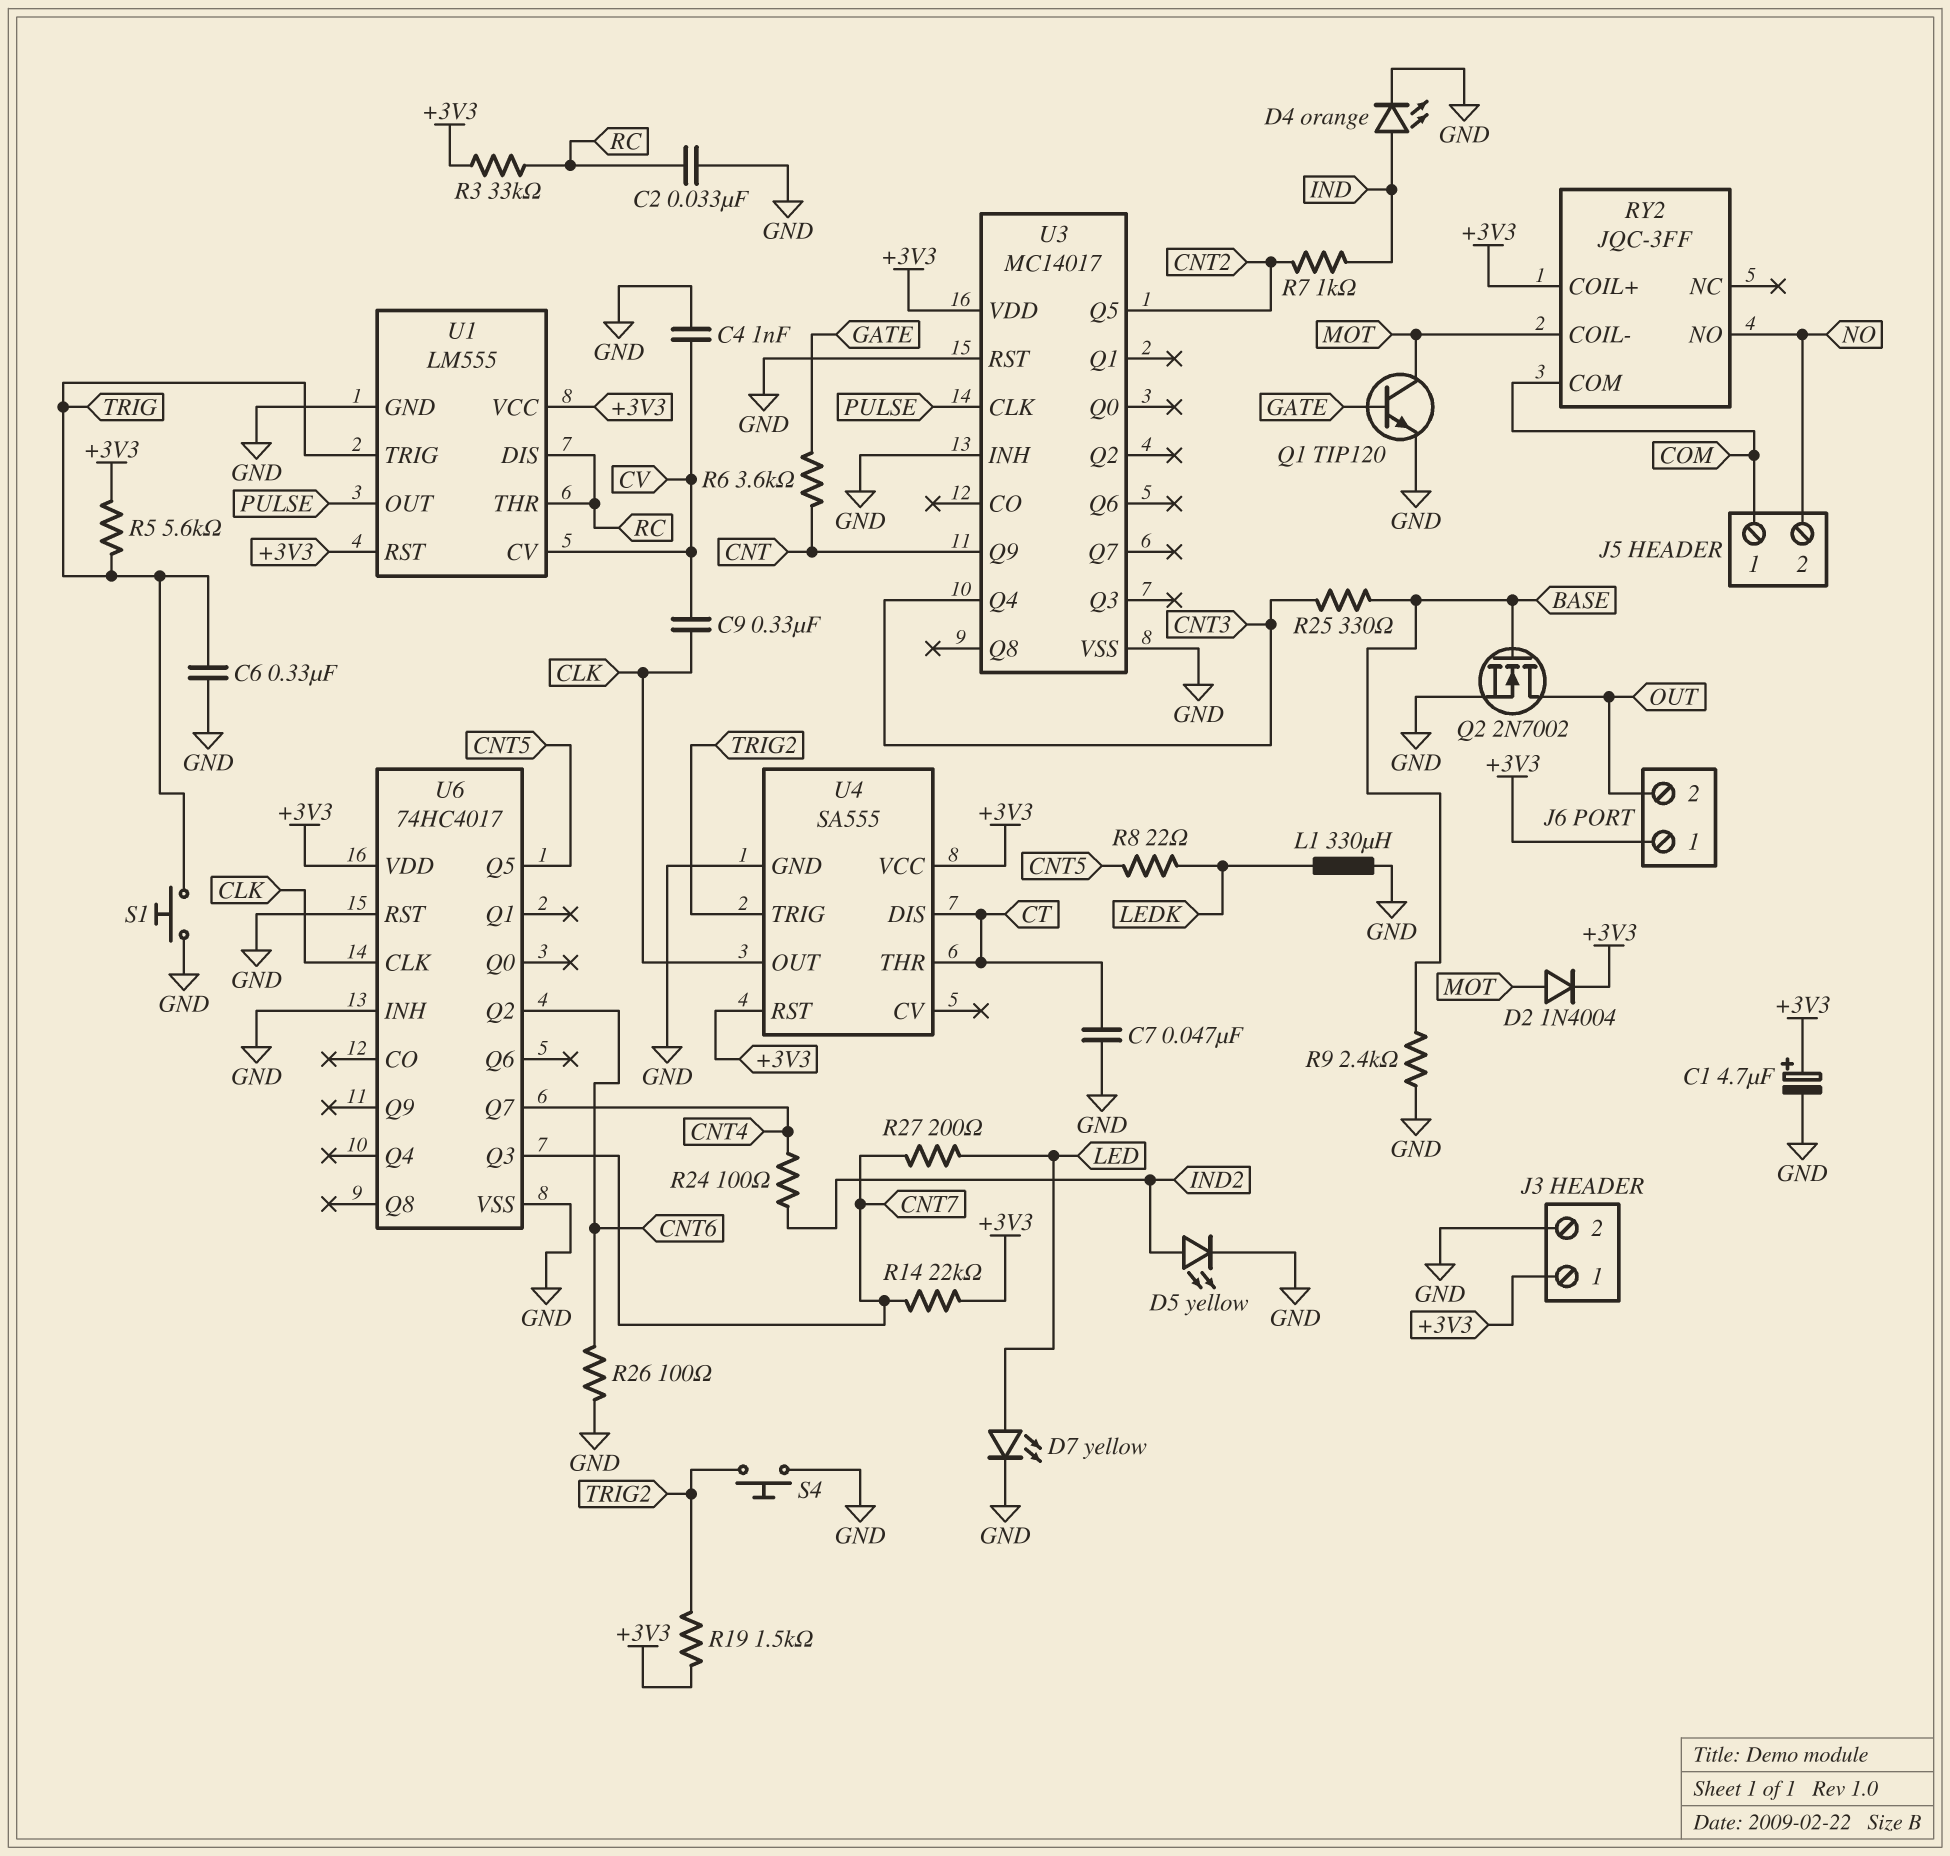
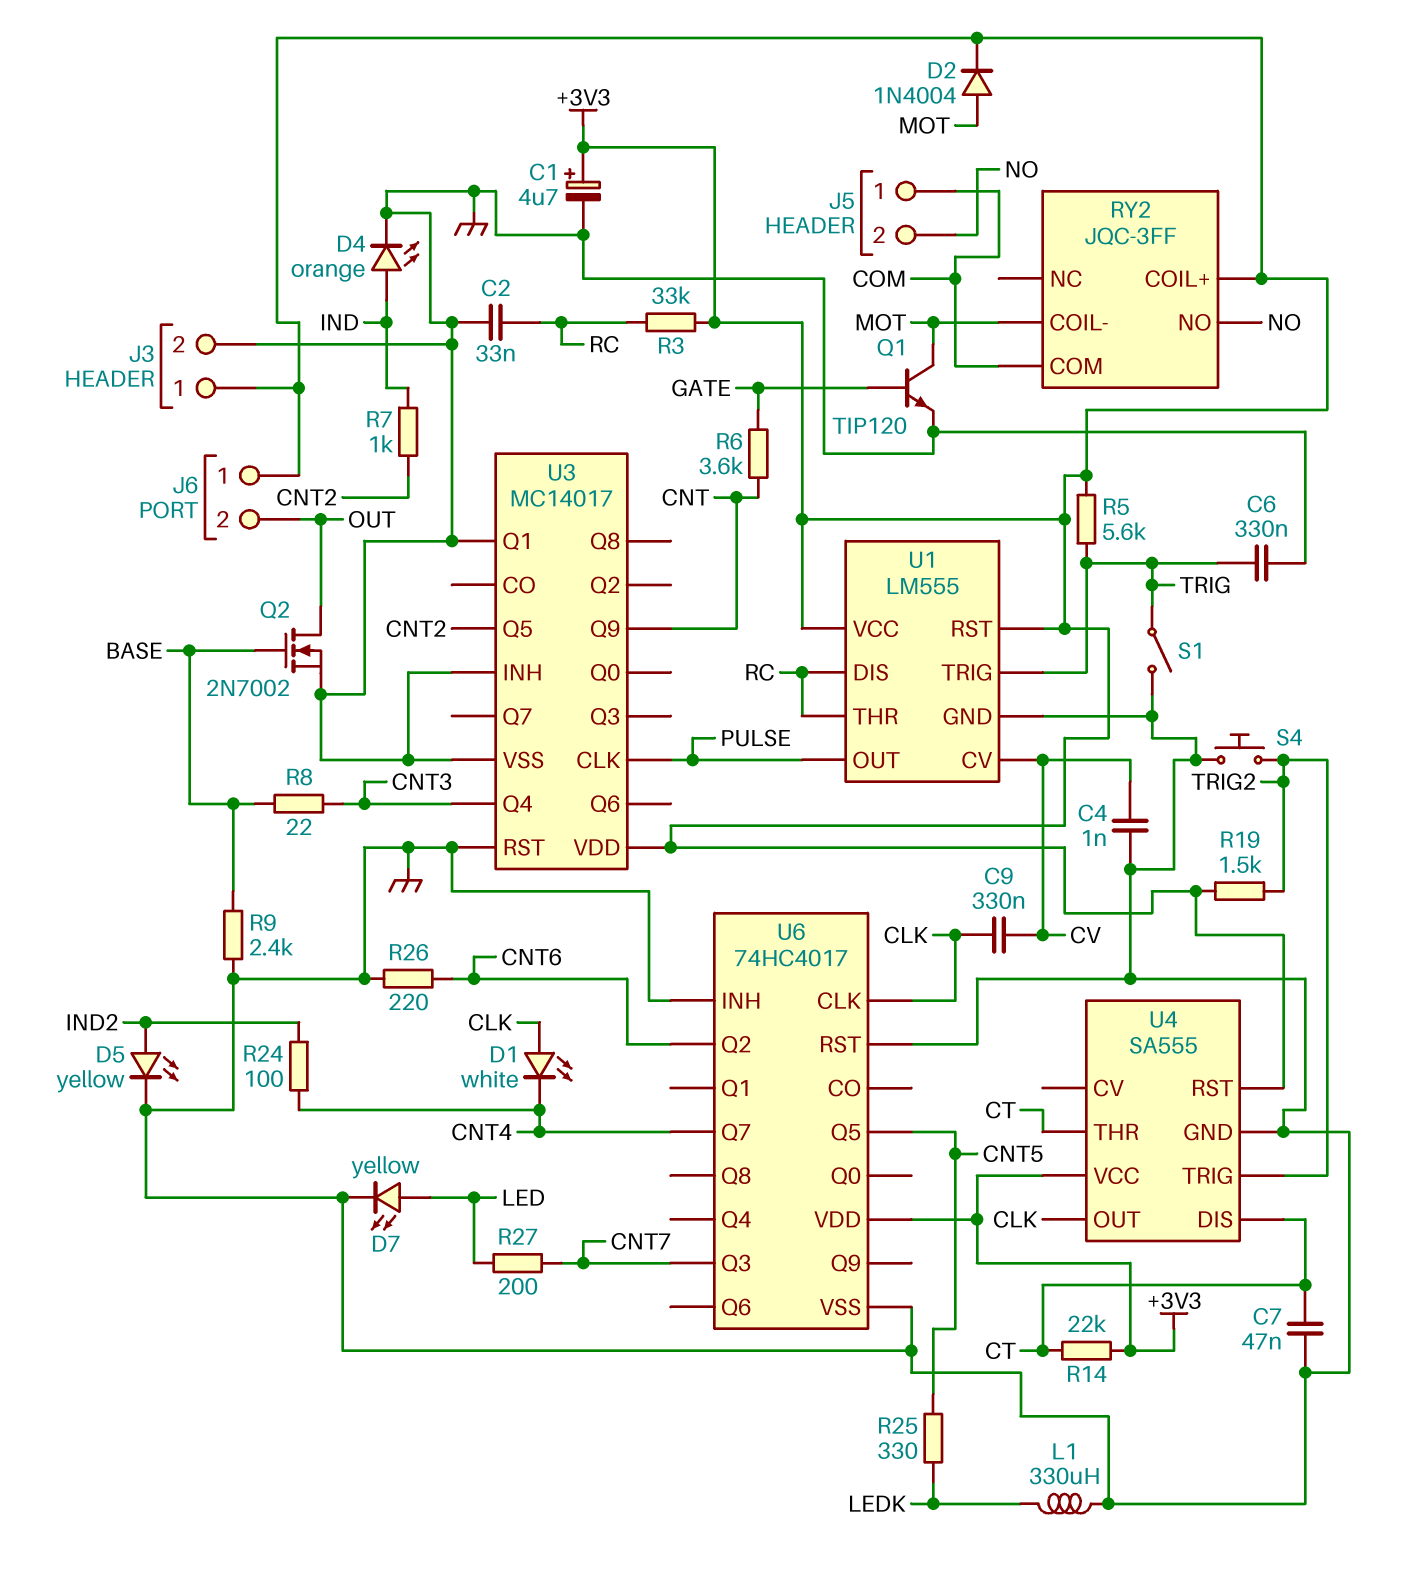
D1: none -> LED white (A CLK, K CNT4)
R8: 22 (CNT5, LEDK) -> 22 (BASE, CNT3)
R14: 22k (+3V3, CNT7) -> 22k (+3V3, CT)
R25: 330 (BASE, CNT3) -> 330 (CNT5, LEDK)
R26: 100 (CNT6, GND) -> 220 (CNT6, GND)
S1: button (GND, TRIG) -> switch (GND, TRIG)
U3 pin Q1: none -> GND

